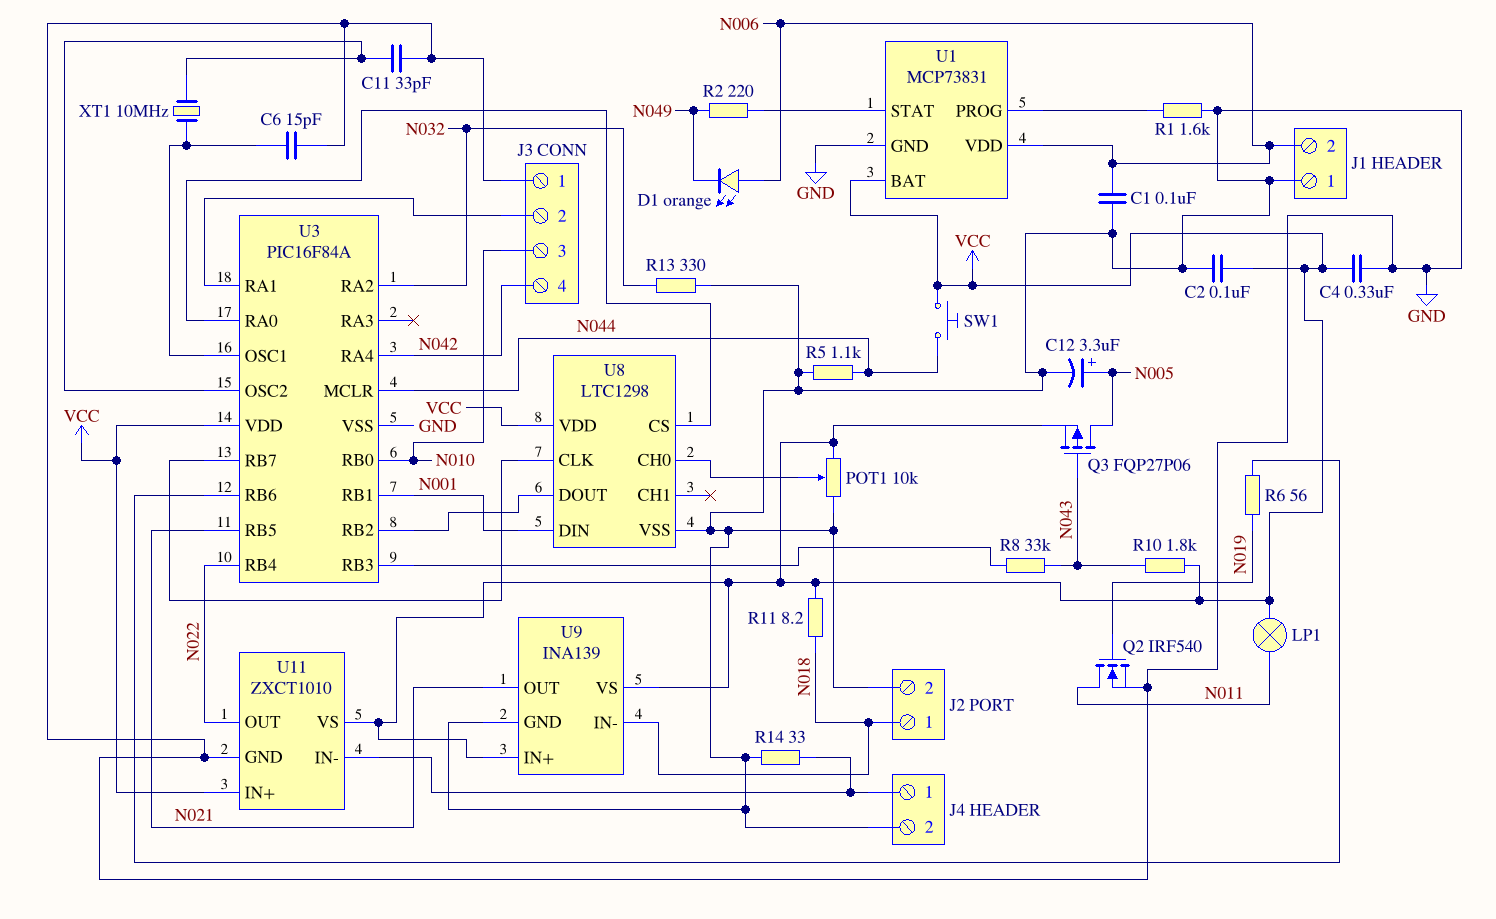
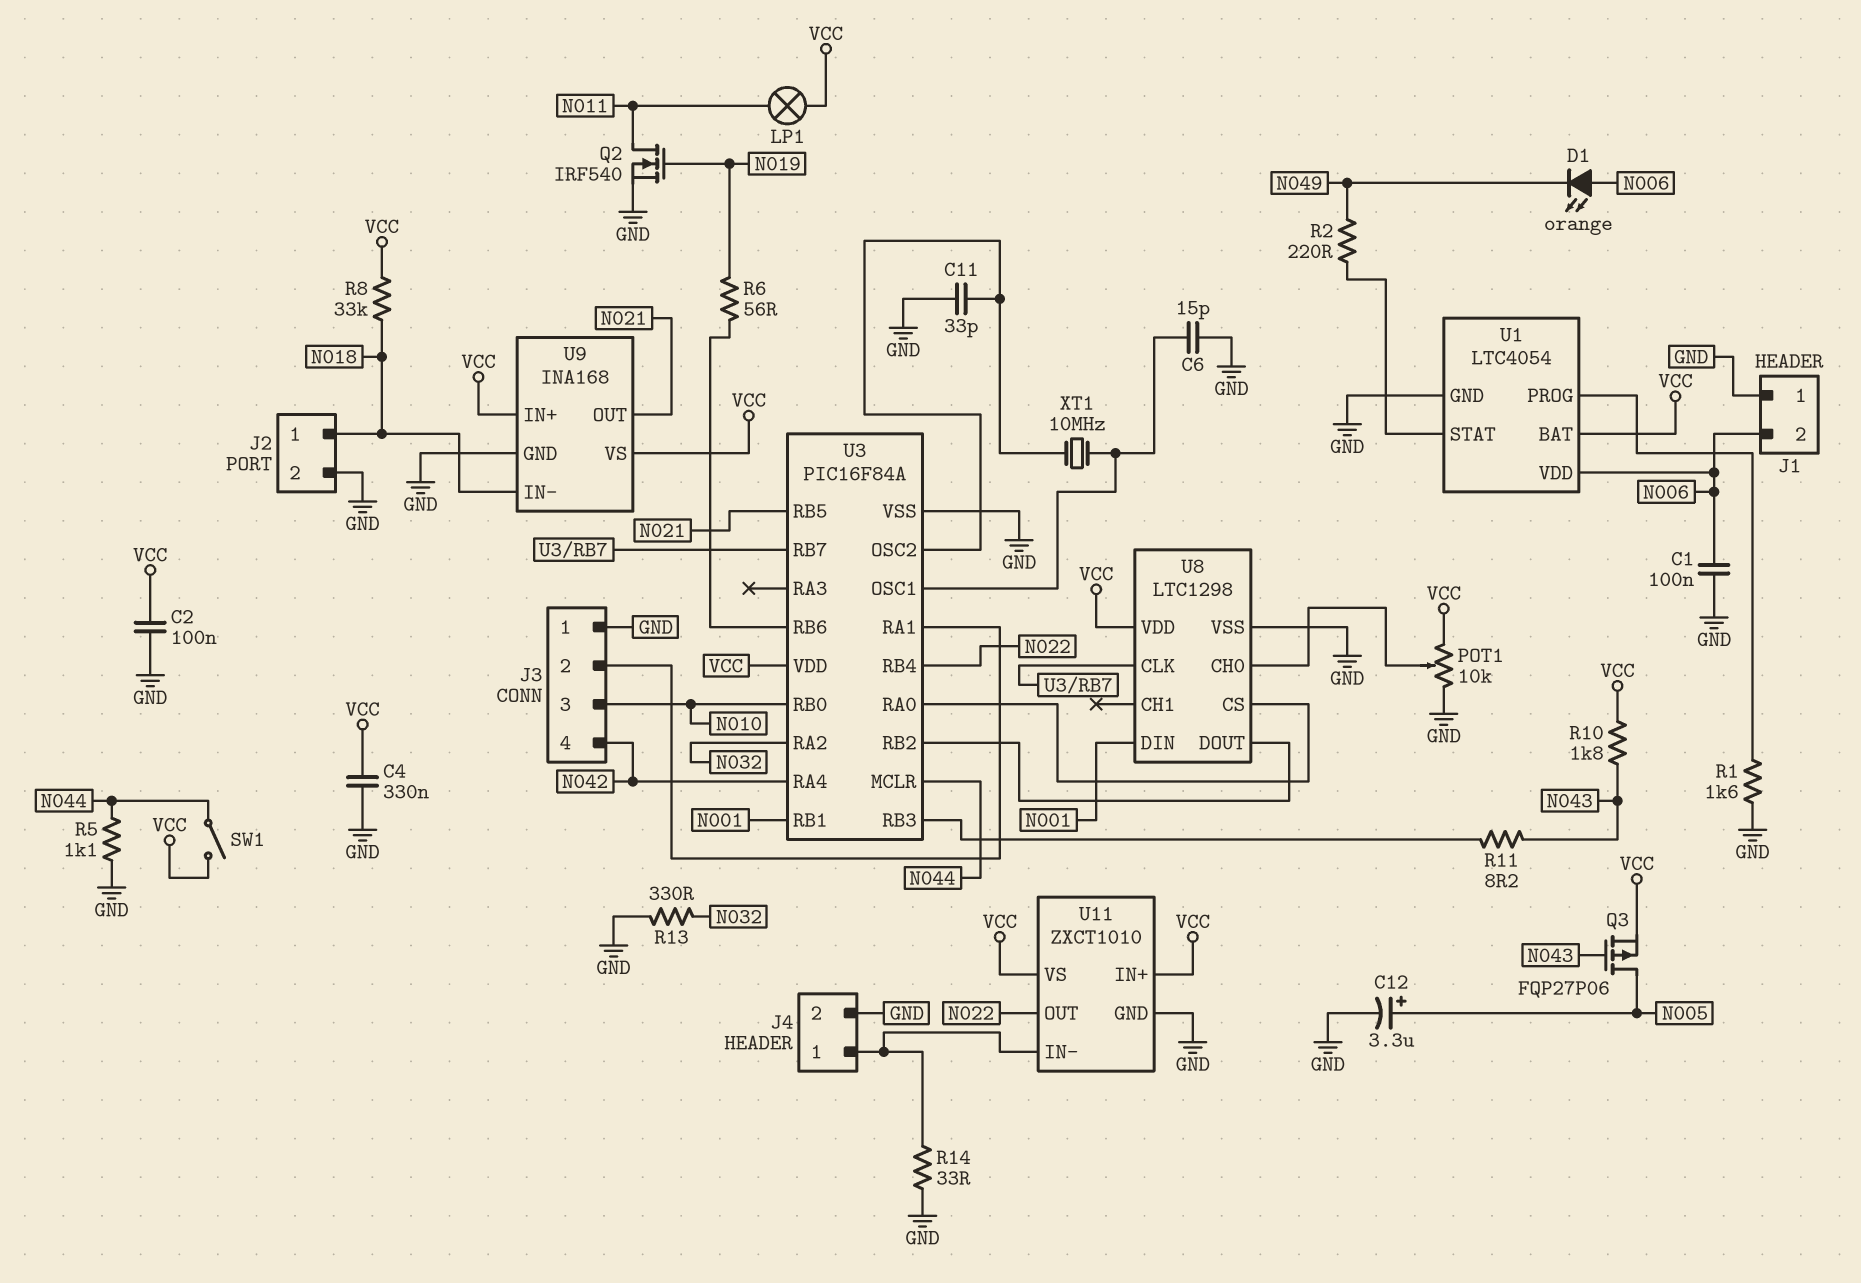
R8: 33k (N043, U3/RB3) -> 33k (N018, VCC)
R11: 8.2 (N018, VCC) -> 8.2 (N043, U3/RB3)
SW1: button (N044, VCC) -> switch (N044, VCC)
U1: MCP73831 -> LTC4054
U9: INA139 -> INA168

